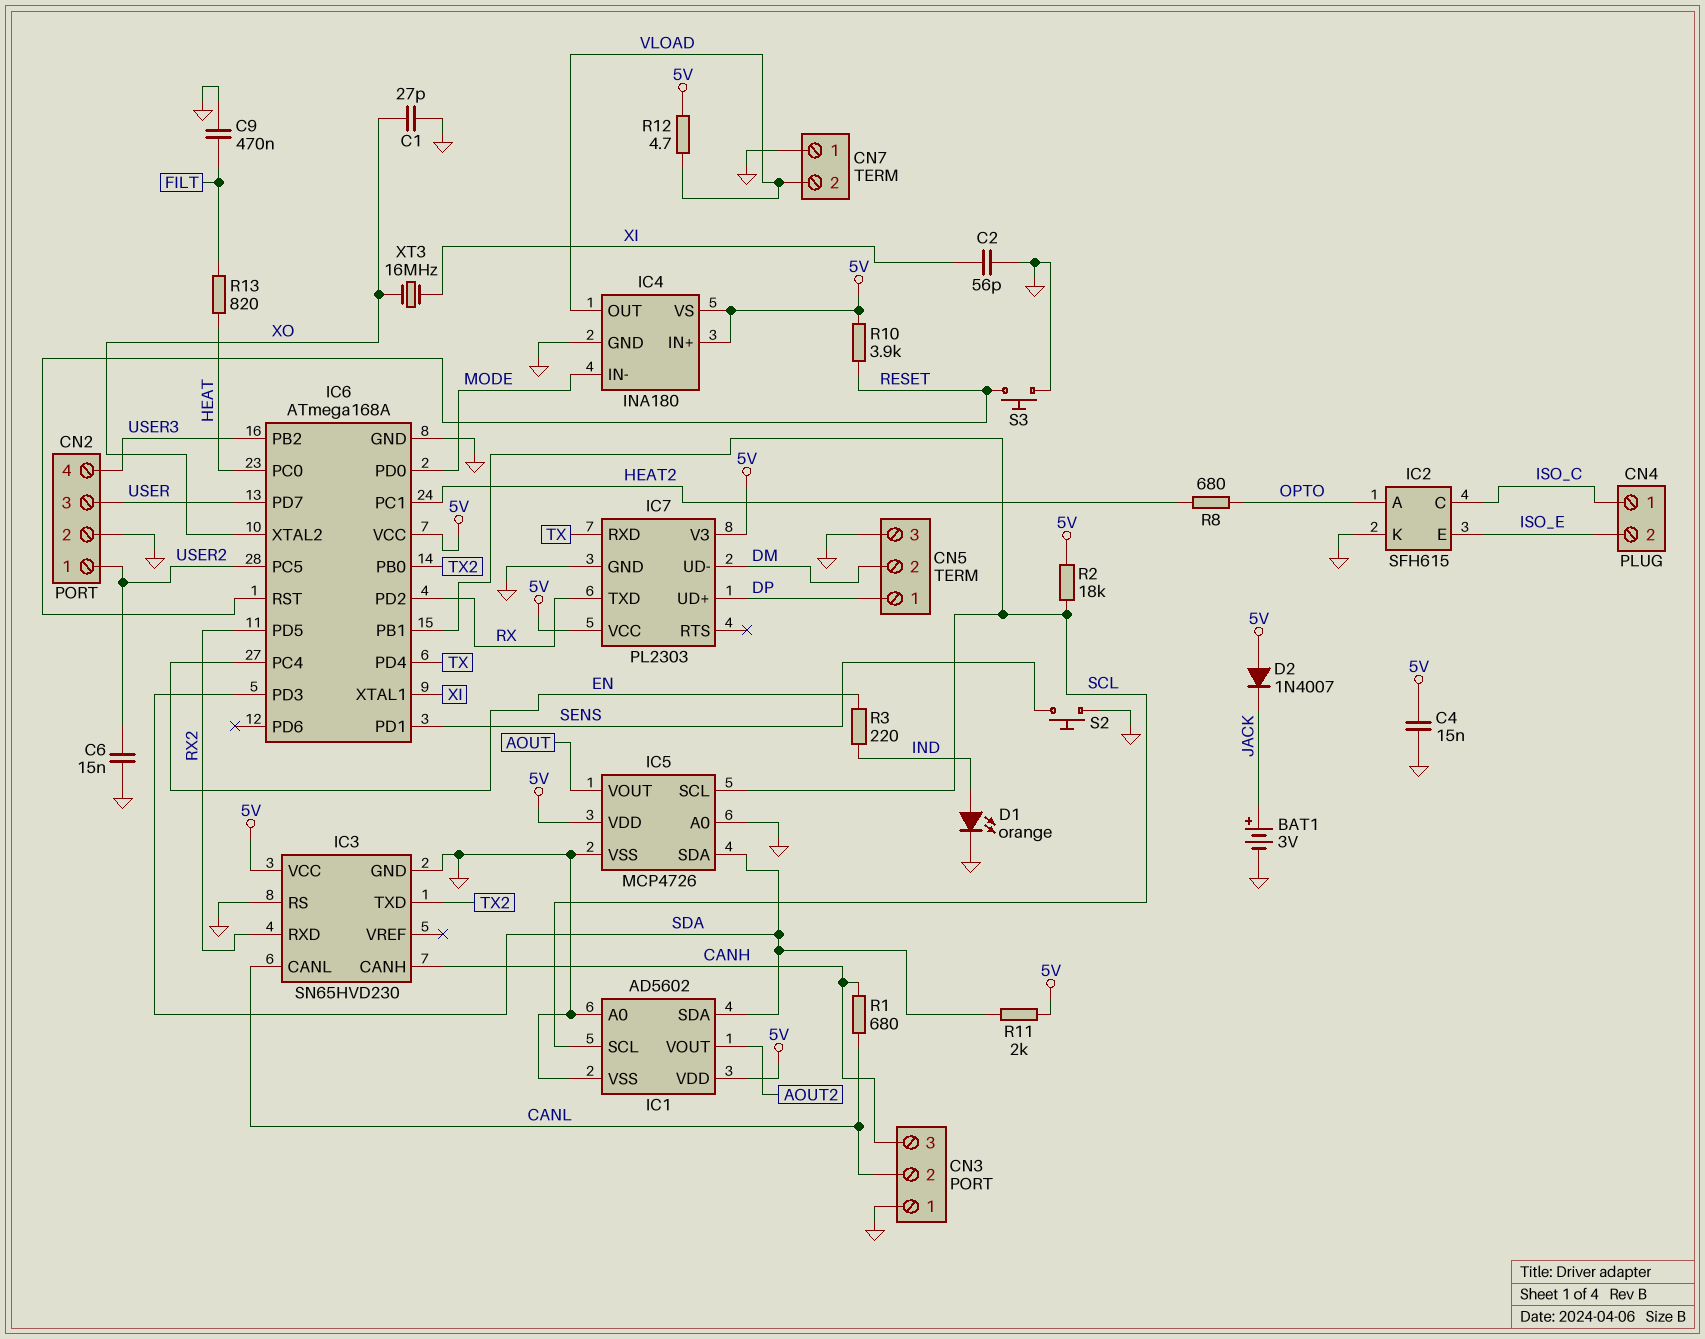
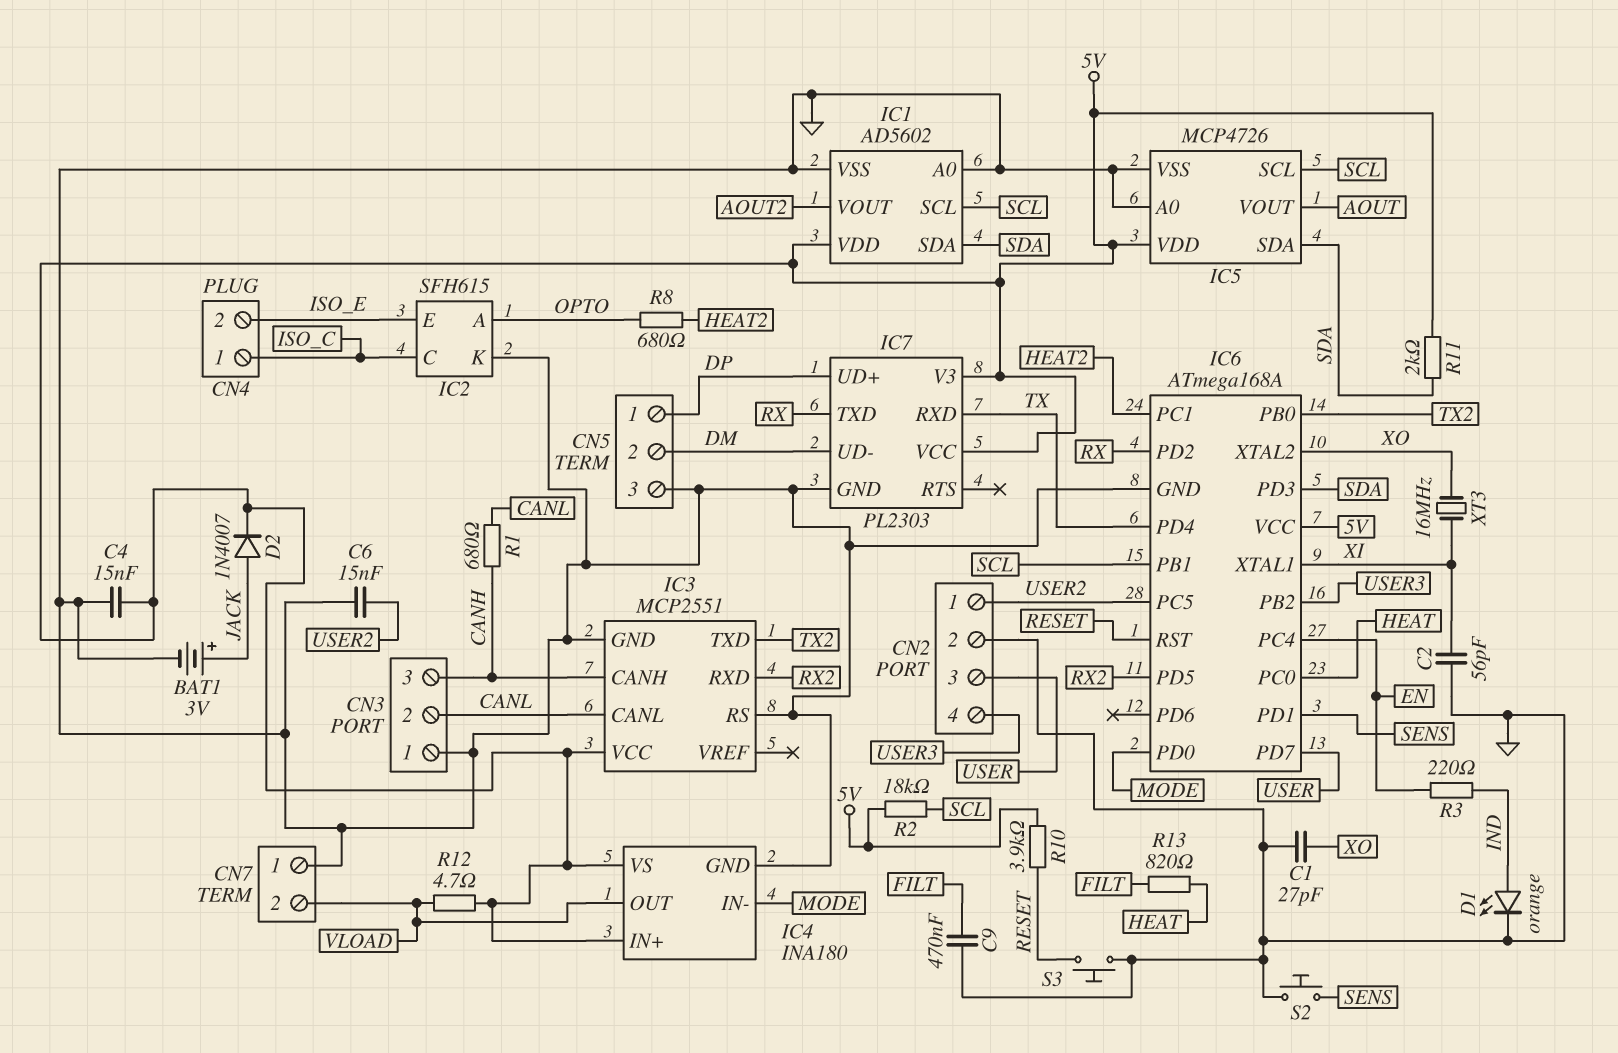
D2: diode 1N4007 (A 5V, K JACK) -> diode 1N4007 (A JACK, K 5V)
IC3: SN65HVD230 -> MCP2551

